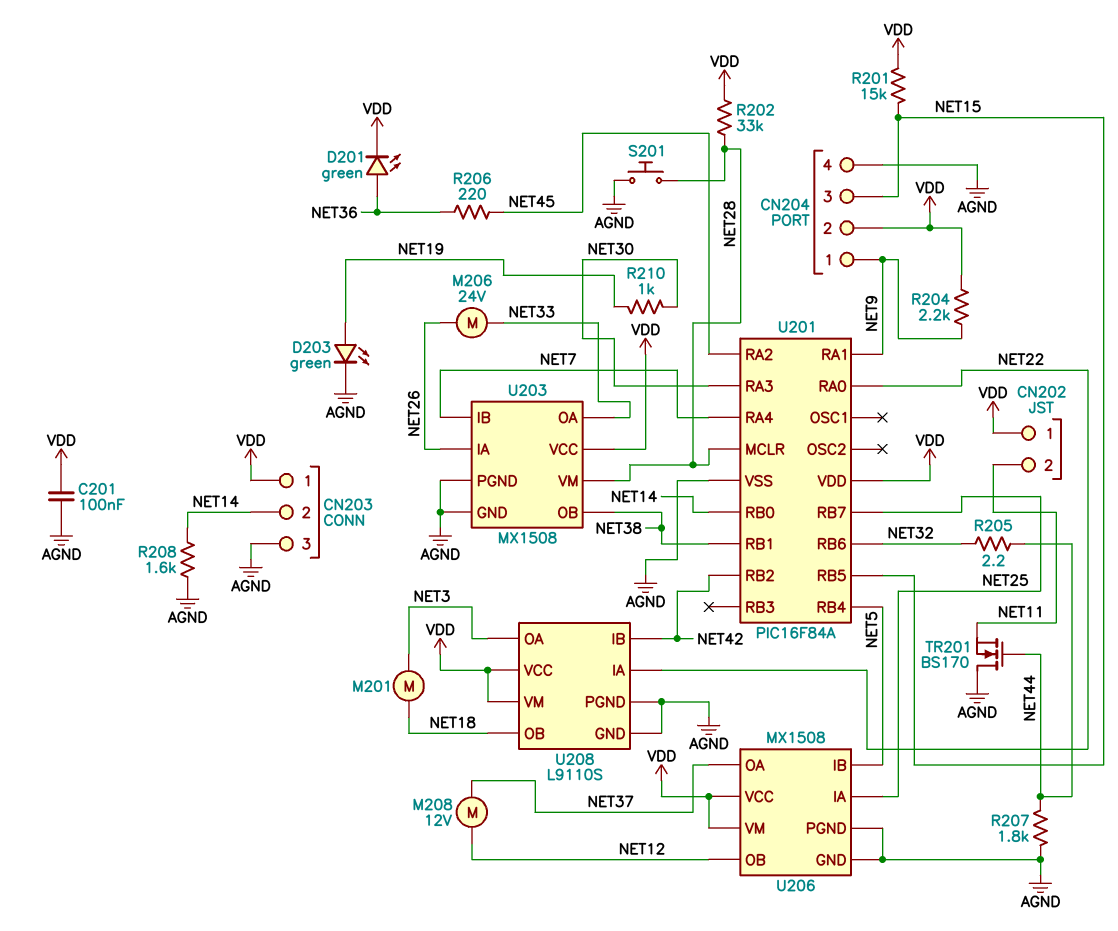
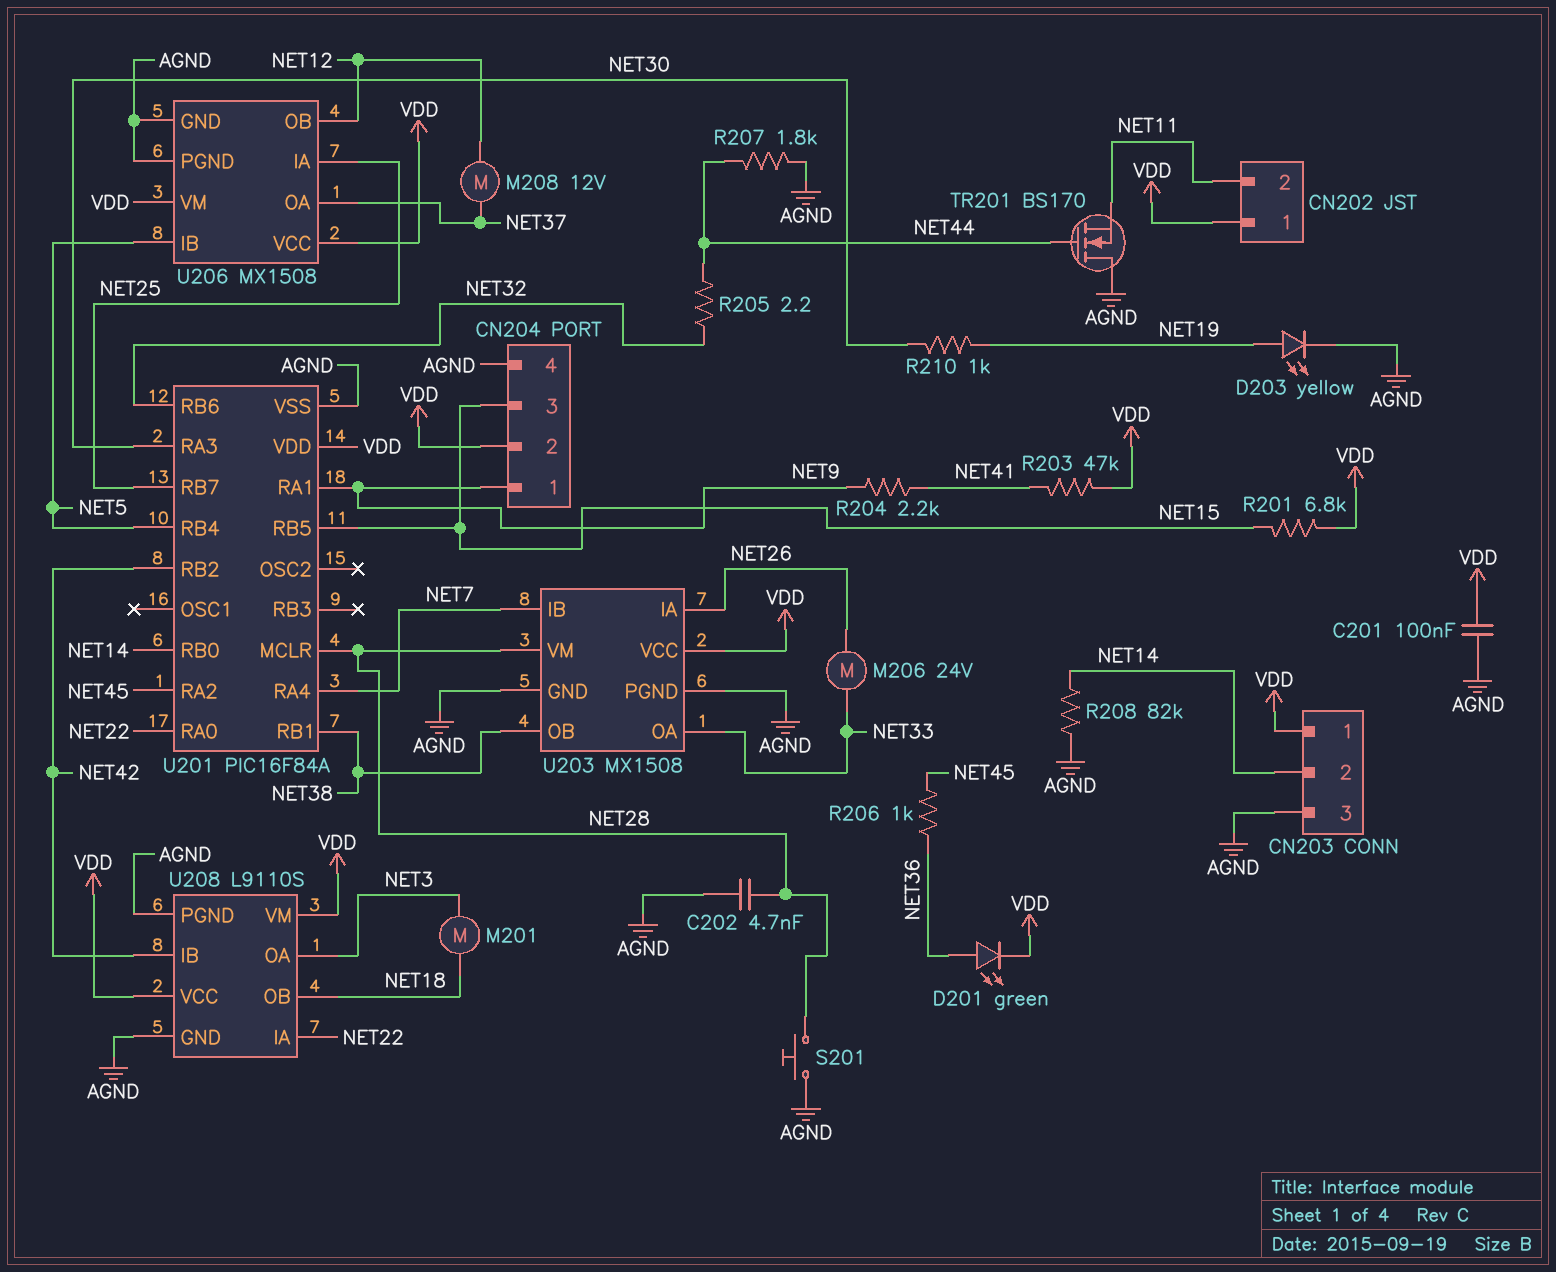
C202: none -> 4.7nF (AGND, NET28)
D203: LED green (A NET19, K AGND) -> LED yellow (A NET19, K AGND)
R201: 15k (NET15, VDD) -> 6.8k (NET15, VDD)
R202: 33k (NET28, VDD) -> none
R203: none -> 47k (NET41, VDD)
R204: 2.2k (NET9, VDD) -> 2.2k (NET9, NET41)
R206: 220 (NET36, NET45) -> 1k (NET36, NET45)
R208: 1.6k (AGND, NET14) -> 82k (AGND, NET14)

